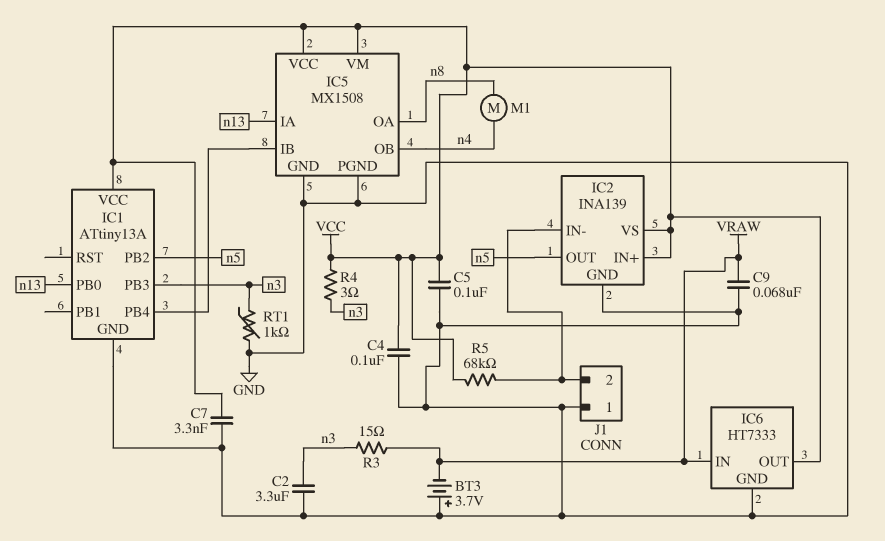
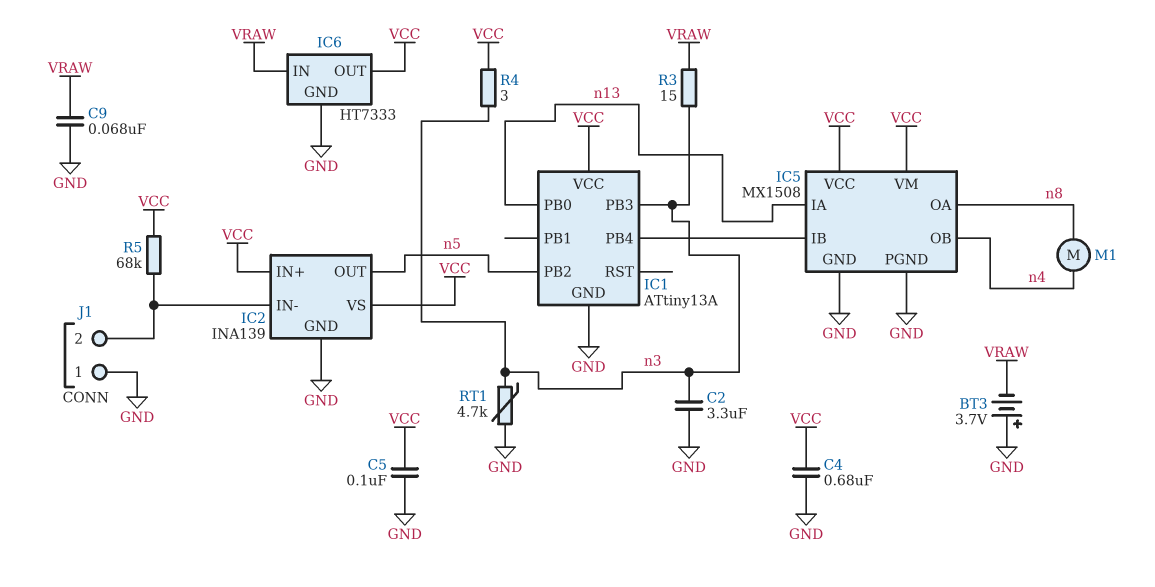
C4: 100nF (GND, VCC) -> 680nF (GND, VCC)
C7: 3.3nF (GND, VCC) -> none
RT1: 1k (GND, n3) -> 4.7k (GND, n3)

